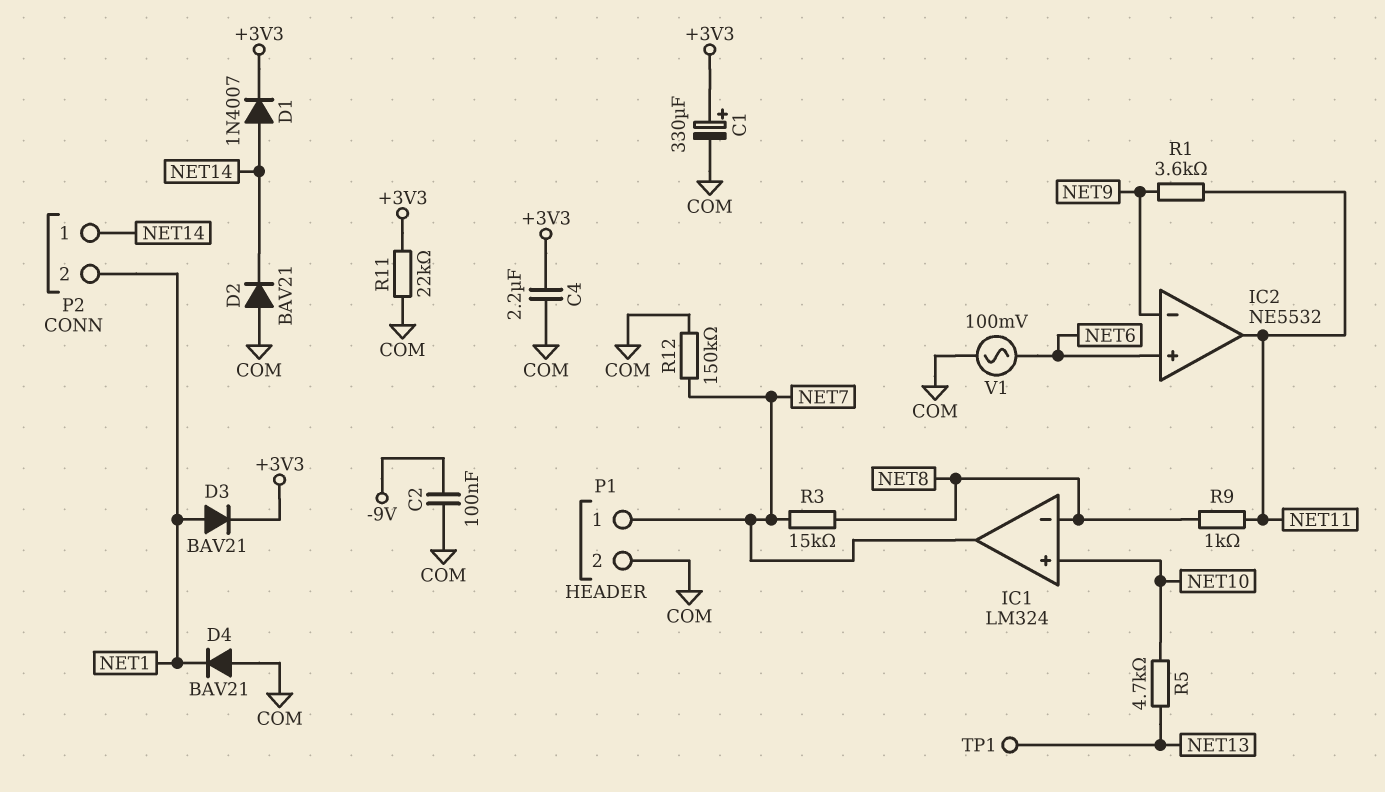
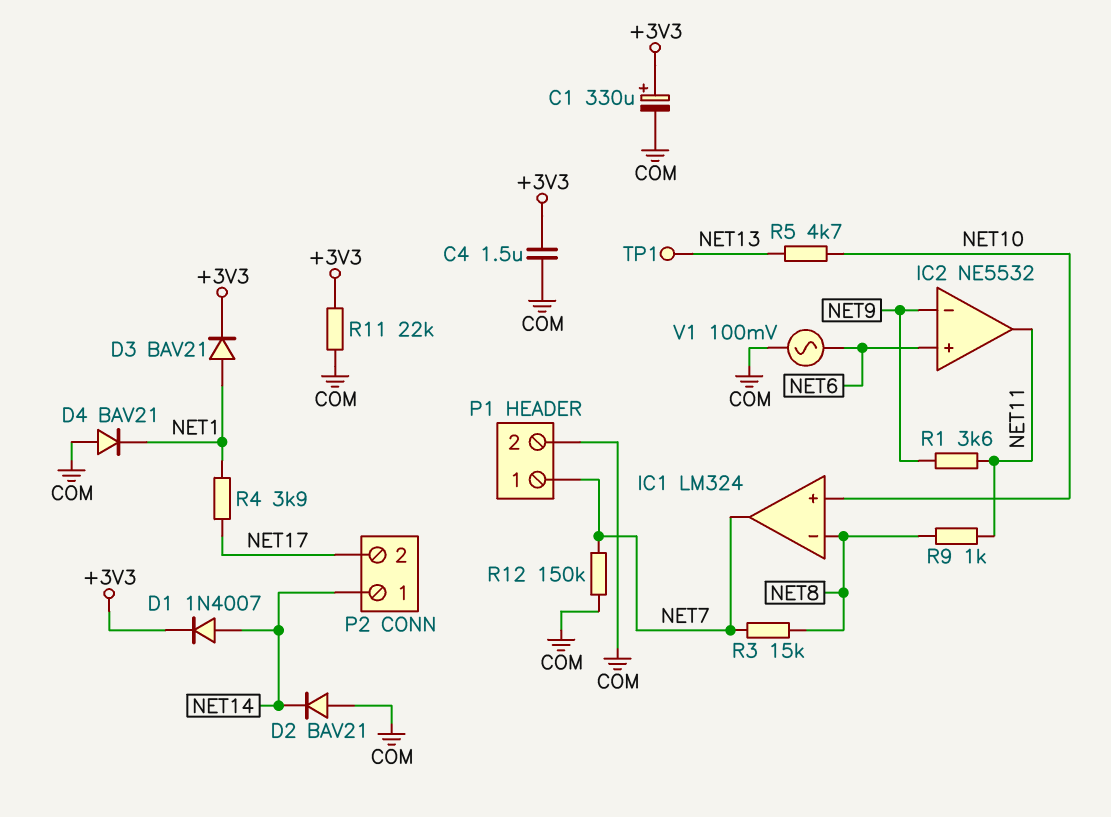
C2: 100nF (-9V, COM) -> none
C4: 2.2uF (+3V3, COM) -> 1.5uF (+3V3, COM)
P2 pin 2: NET1 -> NET17
R4: none -> 3.9k (NET1, NET17)

